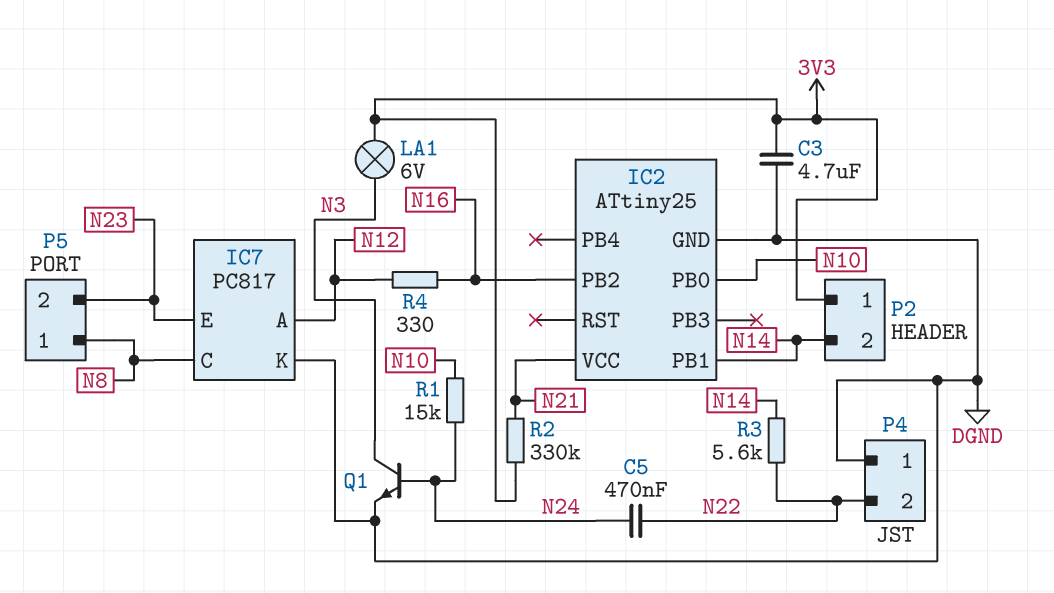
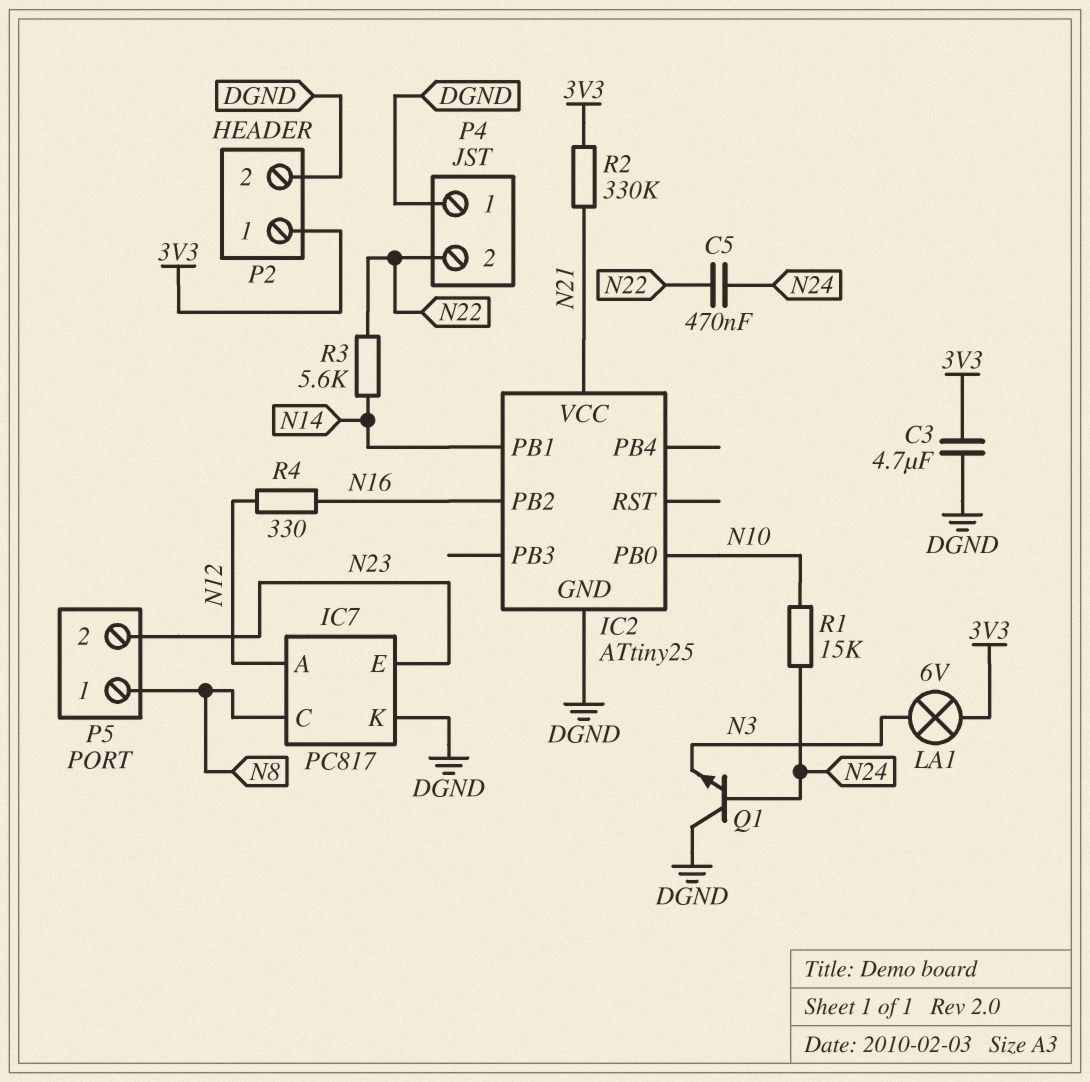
P2 pin 2: N14 -> DGND
Q1: NPN (B N24, C N3, E DGND) -> NPN (B N24, C DGND, E N3)

